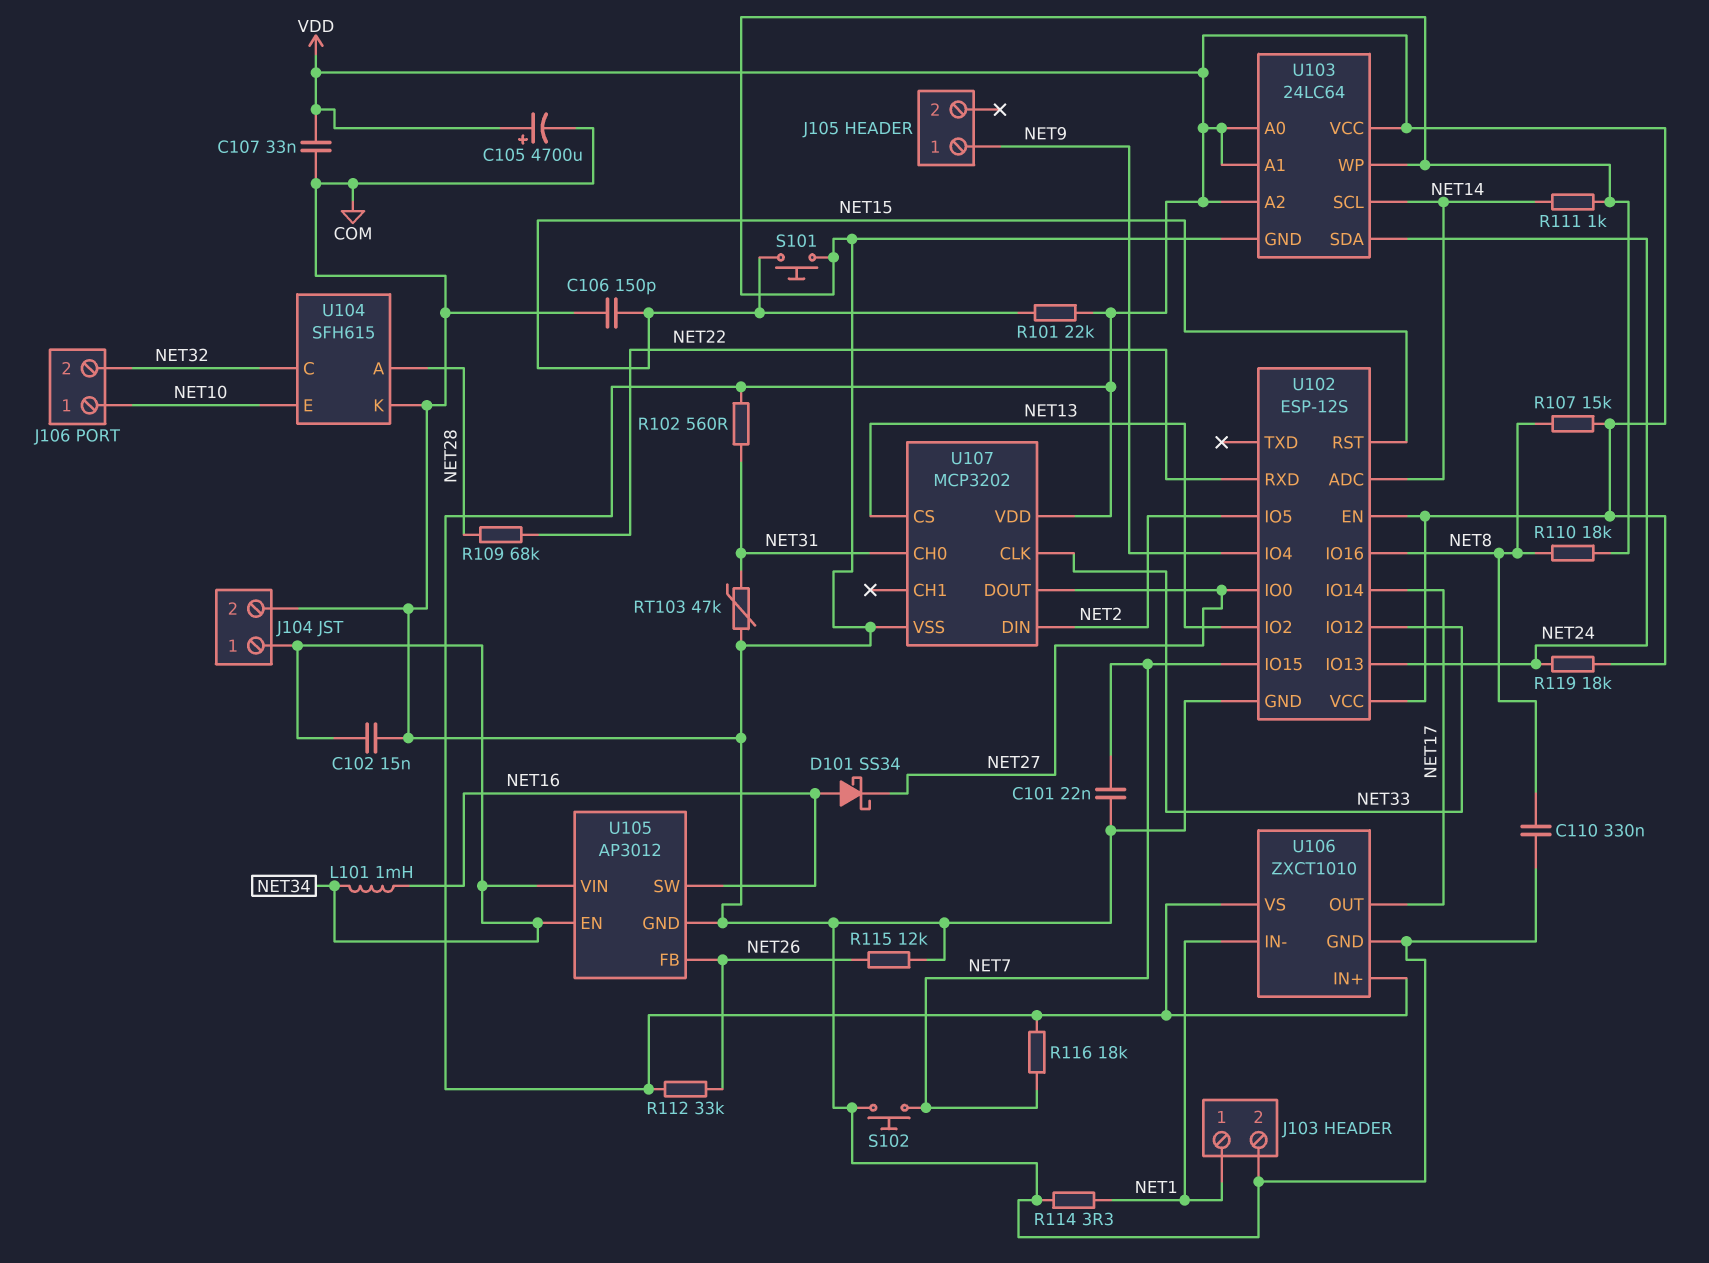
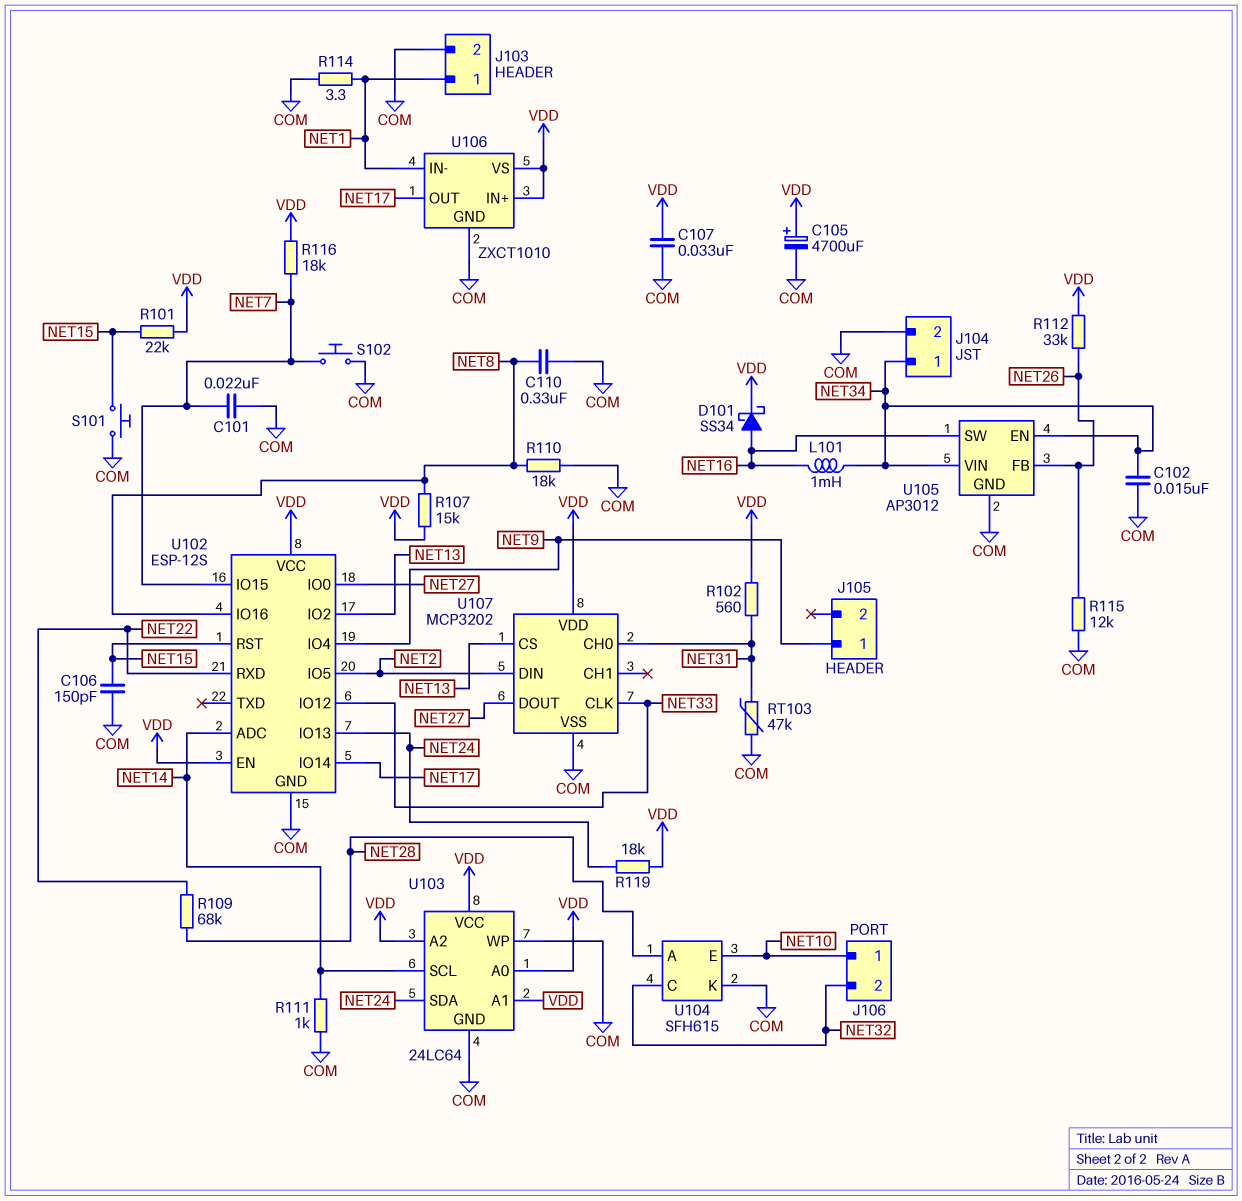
D101: schottky SS34 (A NET16, K NET27) -> schottky SS34 (A NET16, K VDD)

